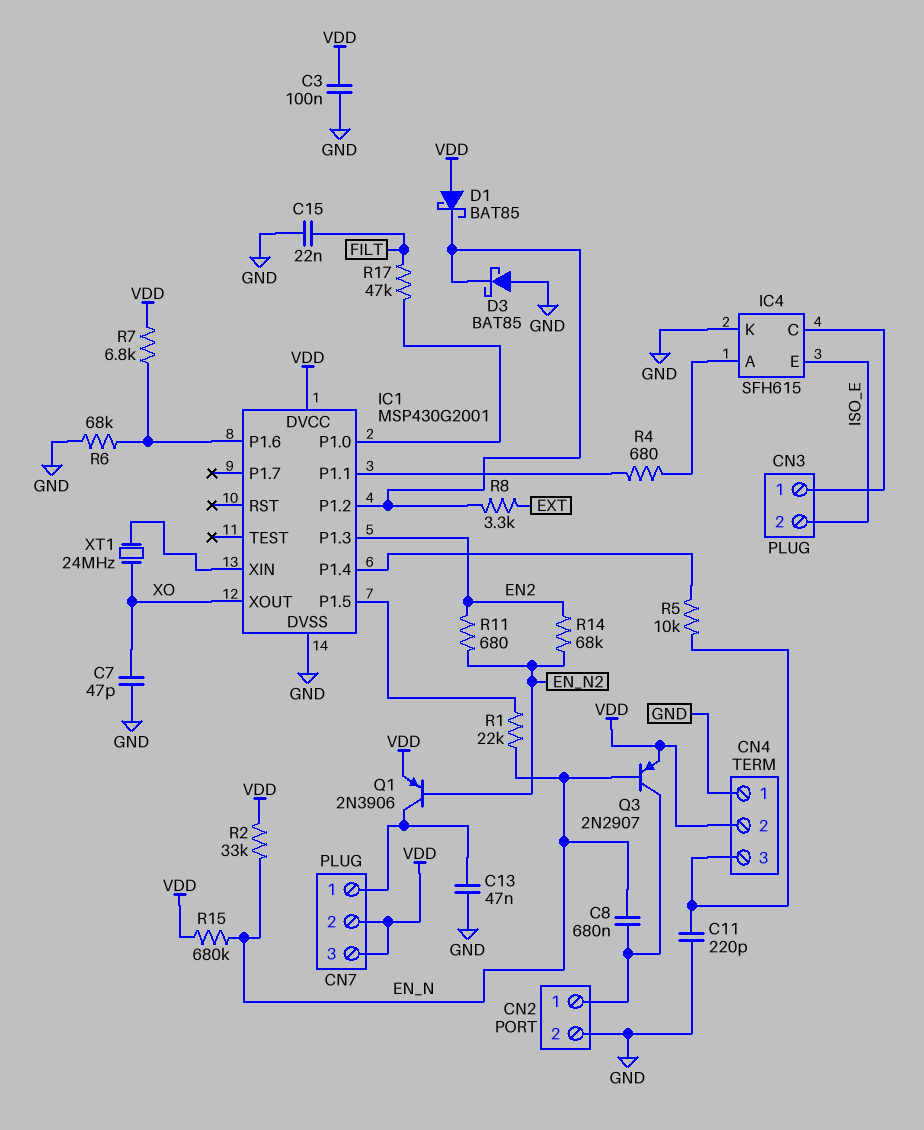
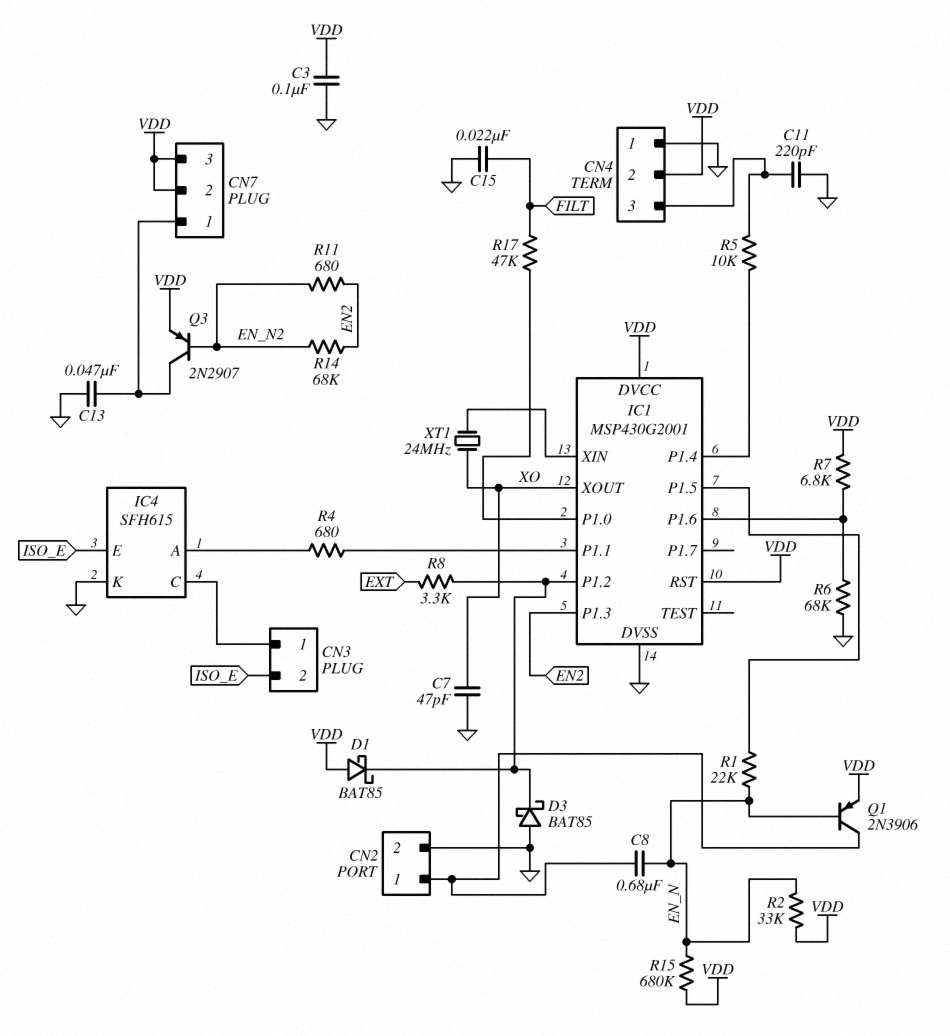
IC1 pin RST: none -> VDD
Q1: PNP 2N3906 (B EN_N2, C CN7/1, E VDD) -> PNP 2N3906 (B EN_N, C CN2/1, E VDD)
Q3: PNP 2N2907 (B EN_N, C CN2/1, E VDD) -> PNP 2N2907 (B EN_N2, C CN7/1, E VDD)

